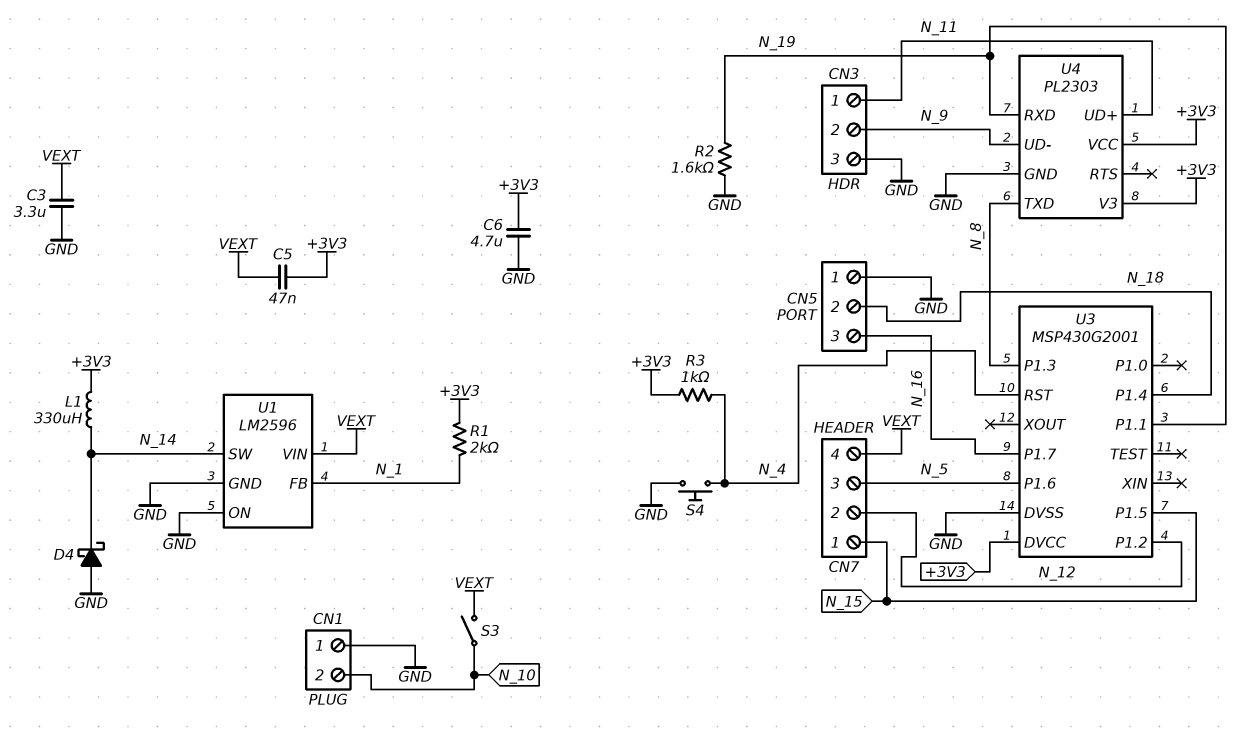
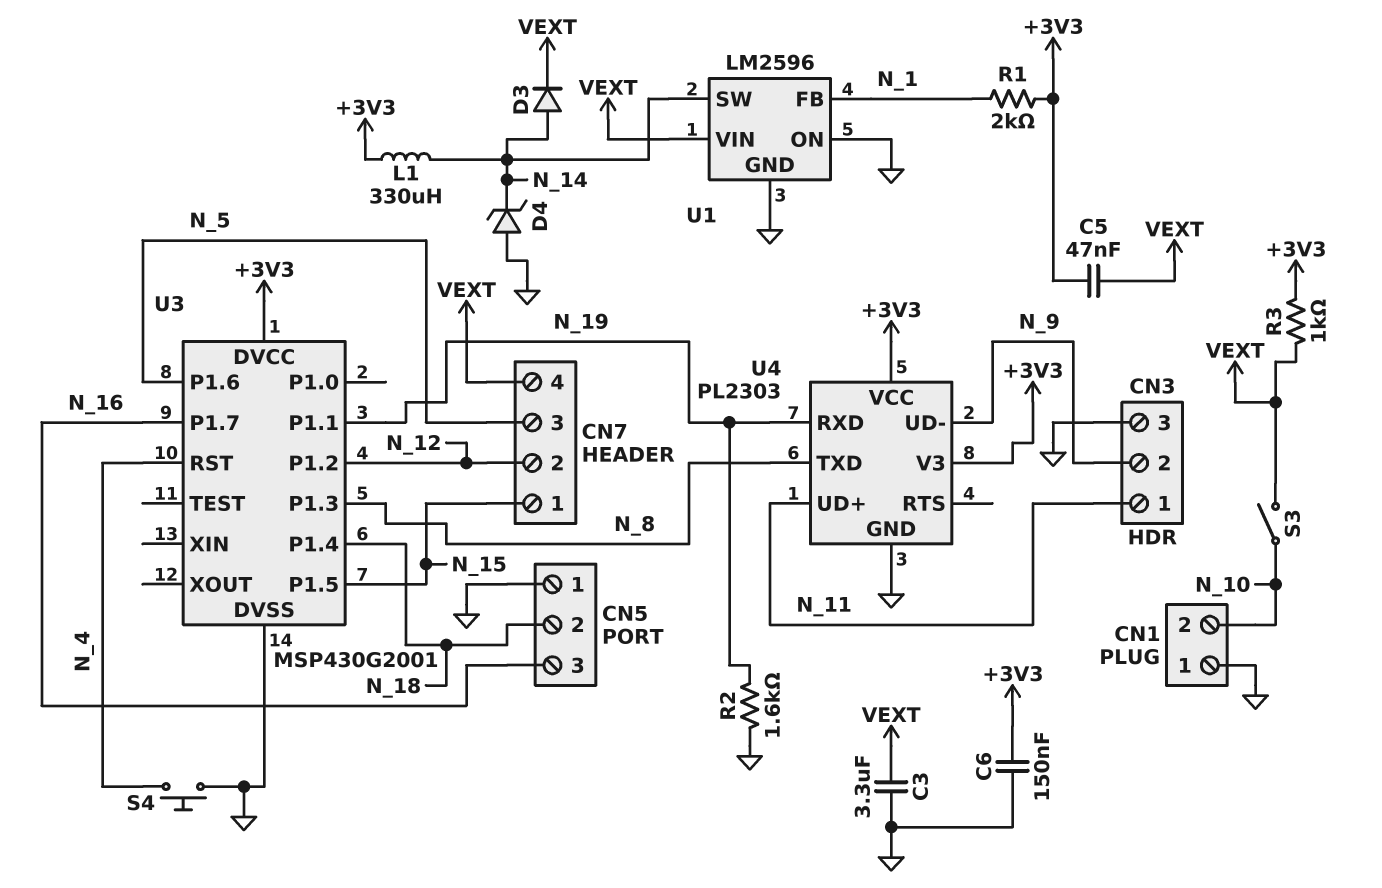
C6: 4.7uF (+3V3, GND) -> 150nF (+3V3, GND)
D3: none -> diode (A N_14, K VEXT)
D4: schottky (A GND, K N_14) -> zener (A GND, K N_14)
R3: 1k (+3V3, N_4) -> 1k (+3V3, VEXT)

